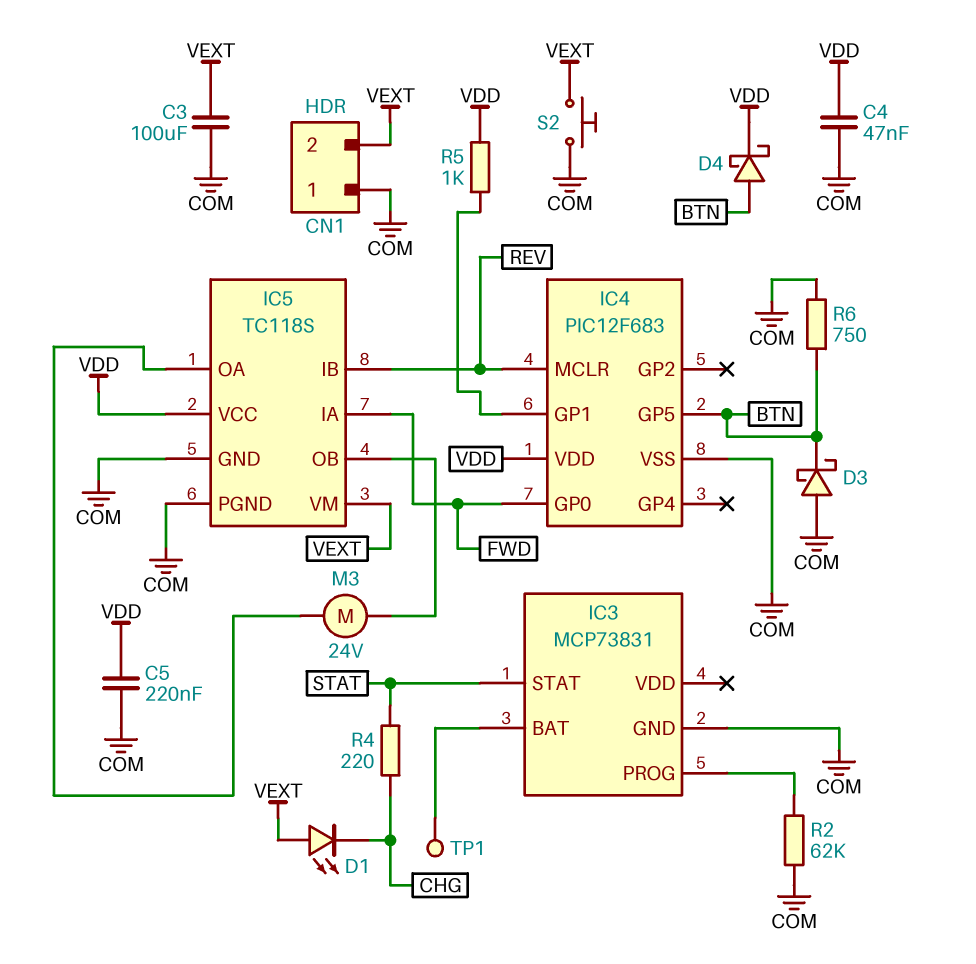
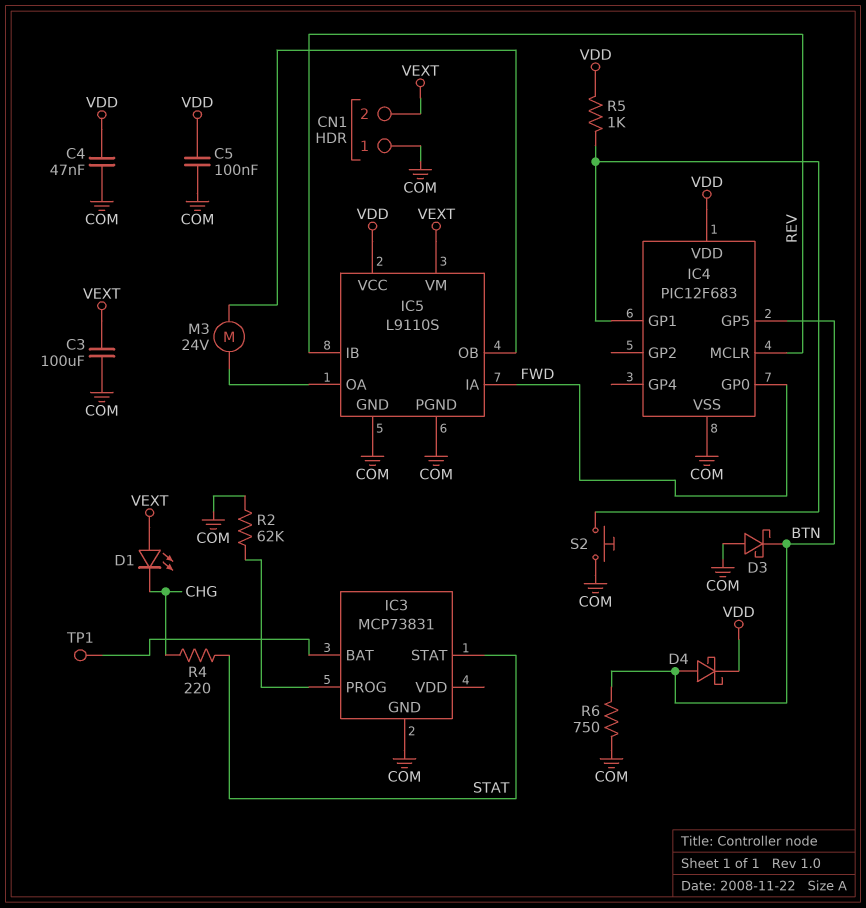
C5: 220nF (COM, VDD) -> 100nF (COM, VDD)
IC5: TC118S -> L9110S
S2: button (COM, VEXT) -> button (COM, IC4/GP1)

